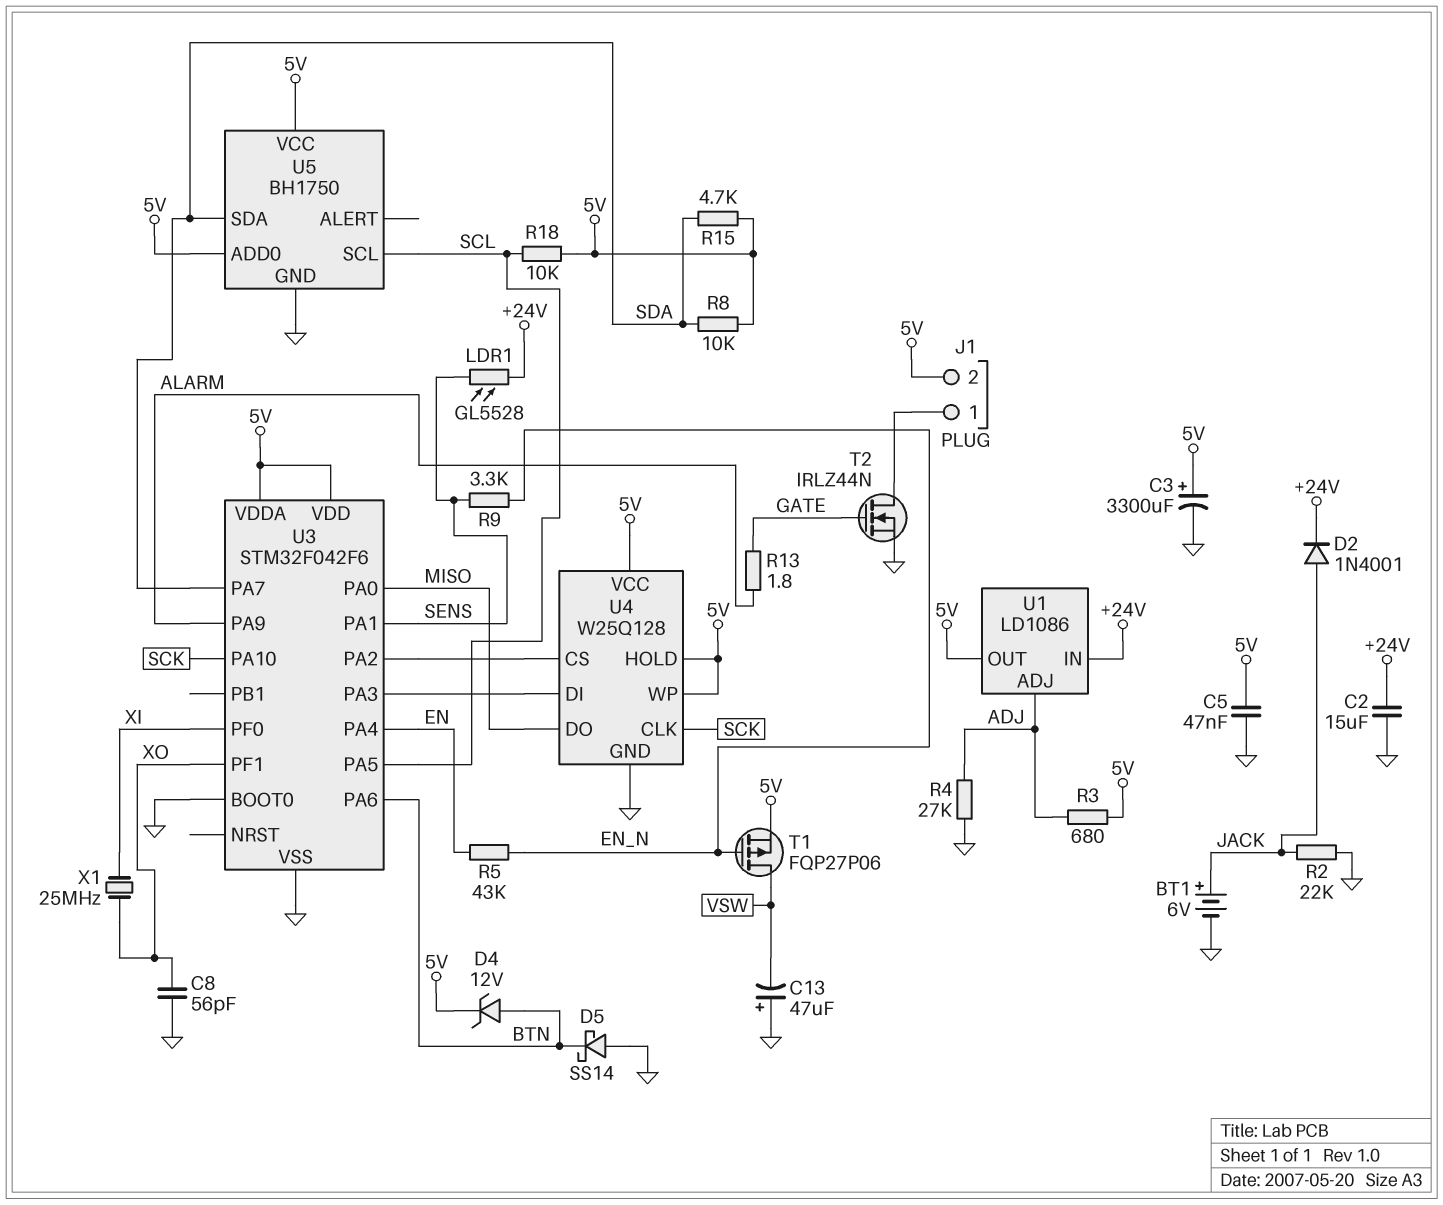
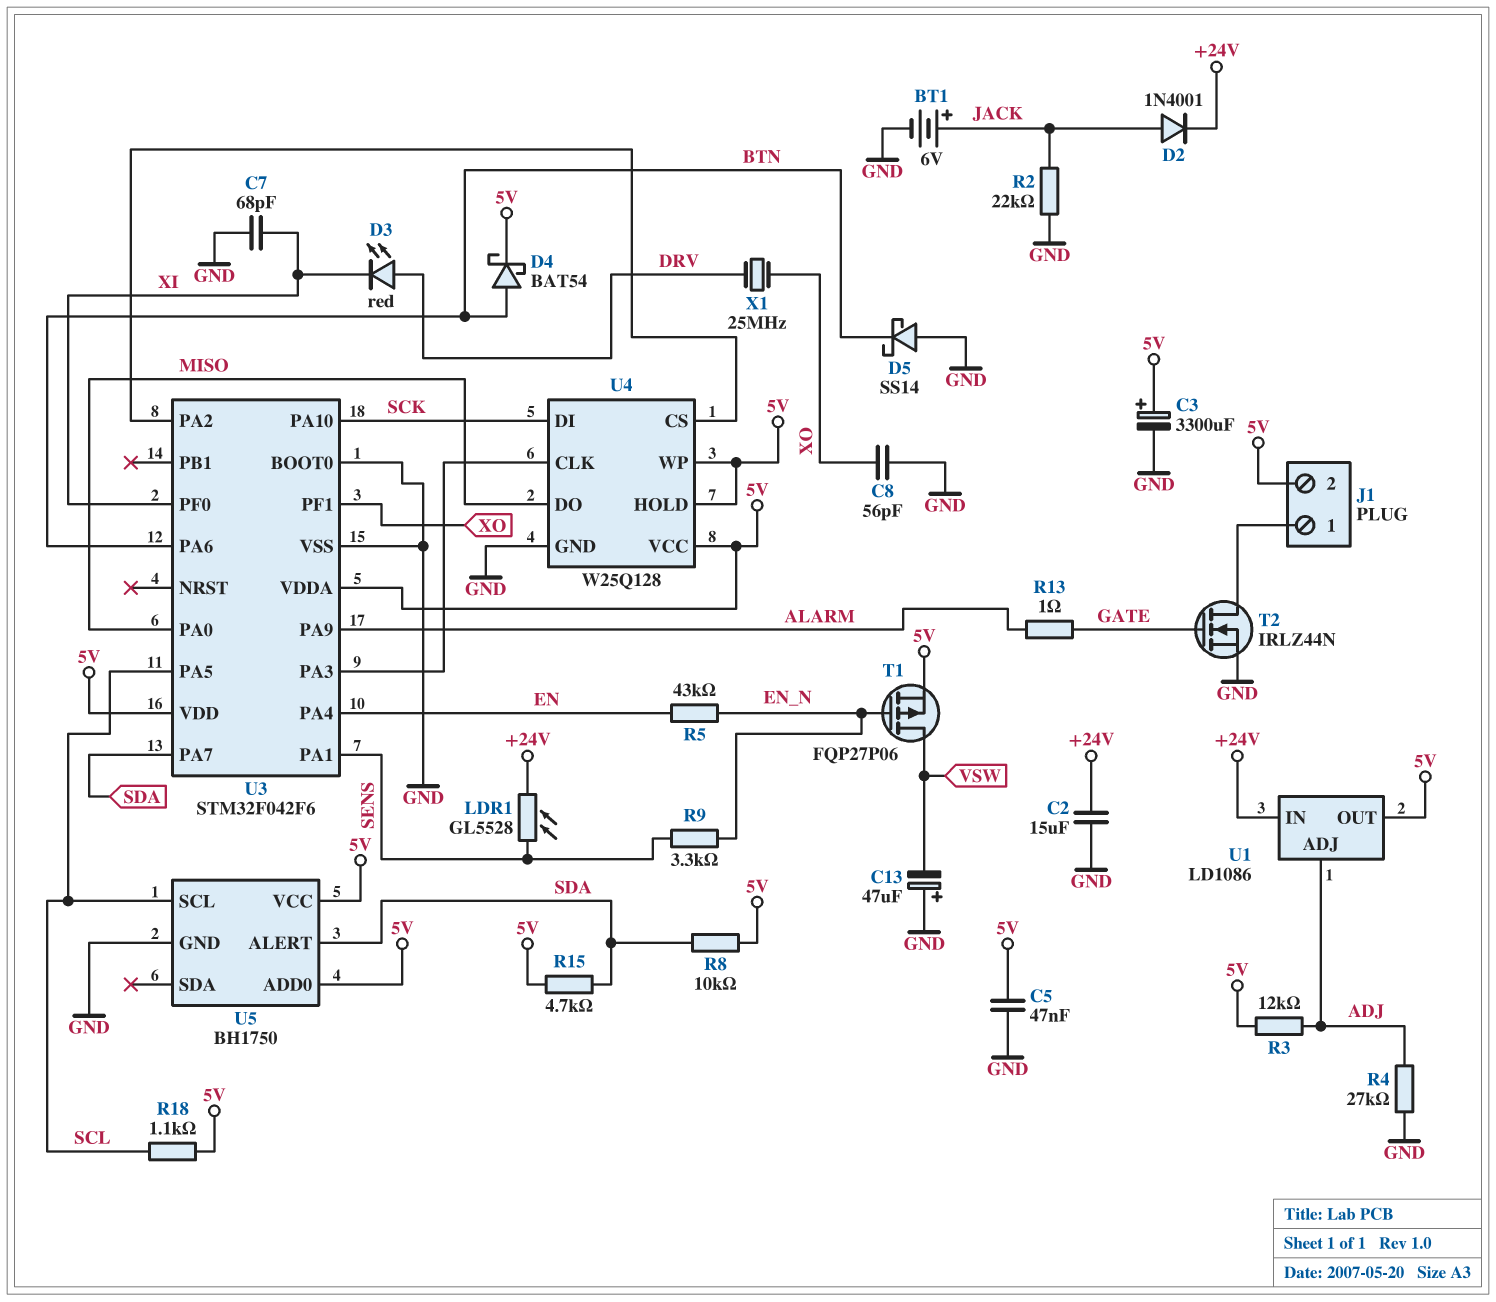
C7: none -> 68pF (GND, XI)
D3: none -> LED red (A DRV, K XI)
D4: zener 12V (A BTN, K 5V) -> schottky BAT54 (A BTN, K 5V)
R3: 680 (5V, ADJ) -> 12k (5V, ADJ)
R13: 1.8 (ALARM, GATE) -> 1 (ALARM, GATE)
R18: 10k (5V, SCL) -> 1.1k (5V, SCL)
U4 pin CLK: SCK -> U3/PA3
U4 pin DI: U3/PA3 -> SCK
U5 pin ALERT: none -> SDA
U5 pin SDA: SDA -> none
X1: 25MHz (XI, XO) -> 25MHz (DRV, XO)

